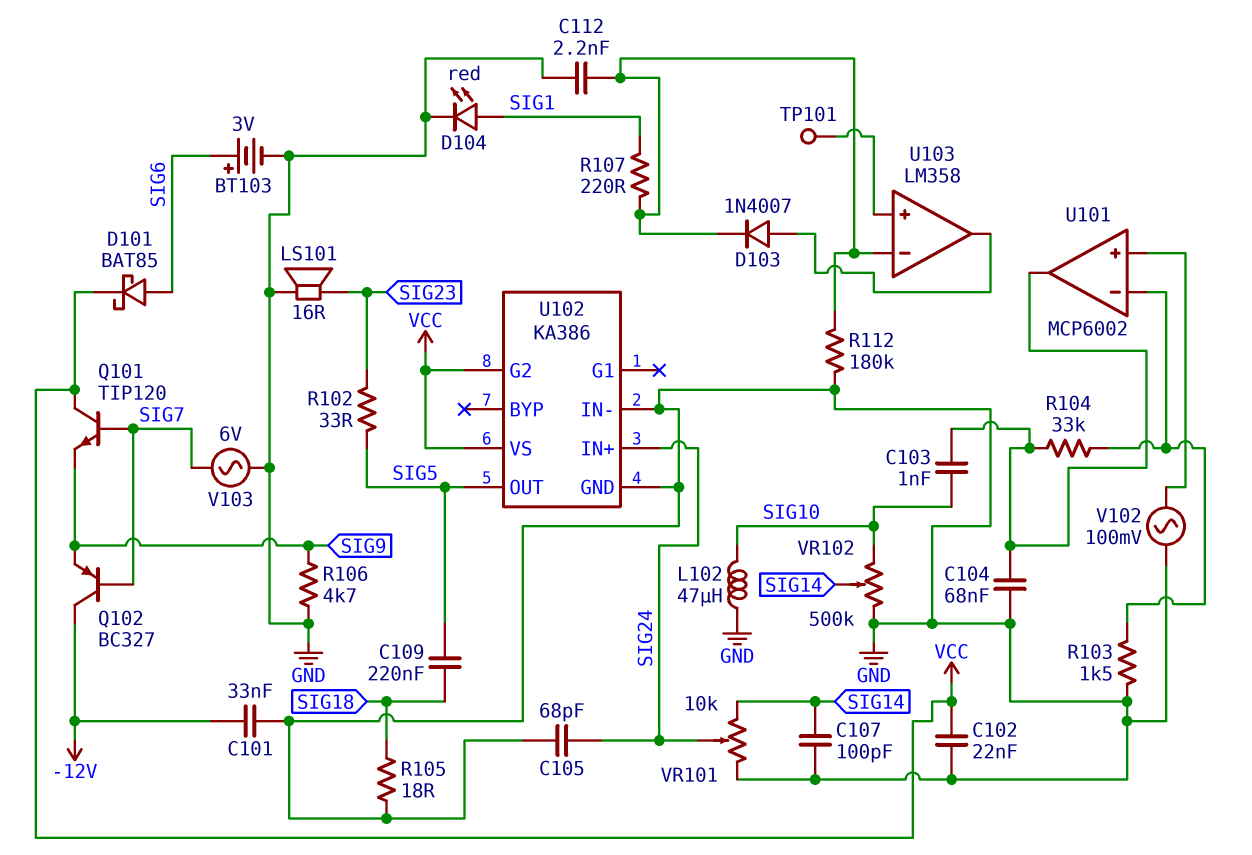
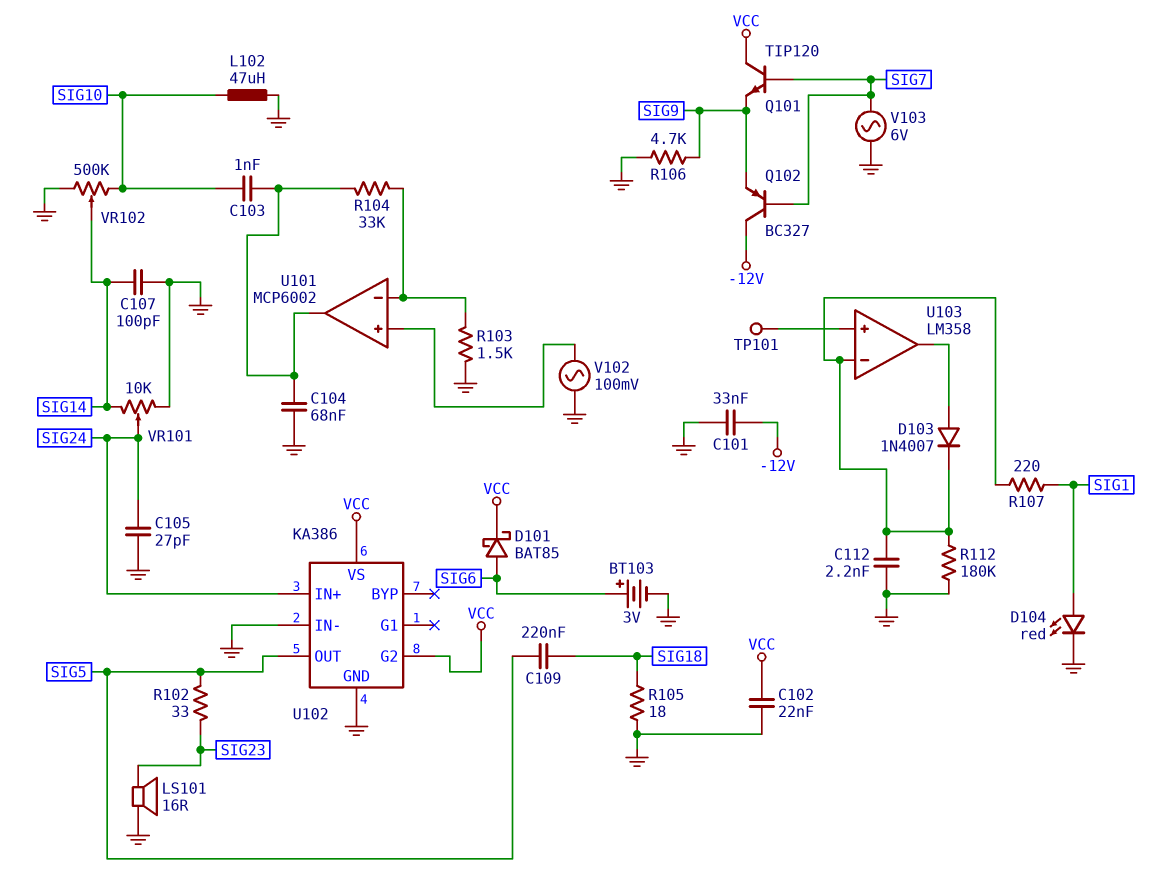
C105: 68pF (GND, SIG24) -> 27pF (GND, SIG24)

